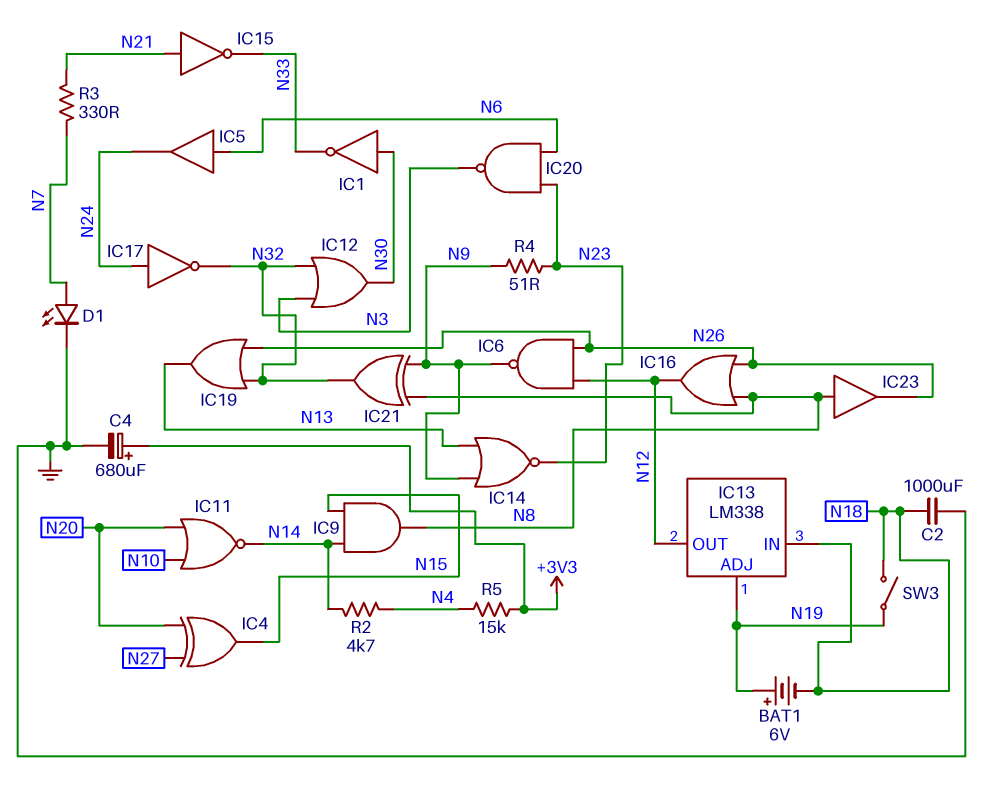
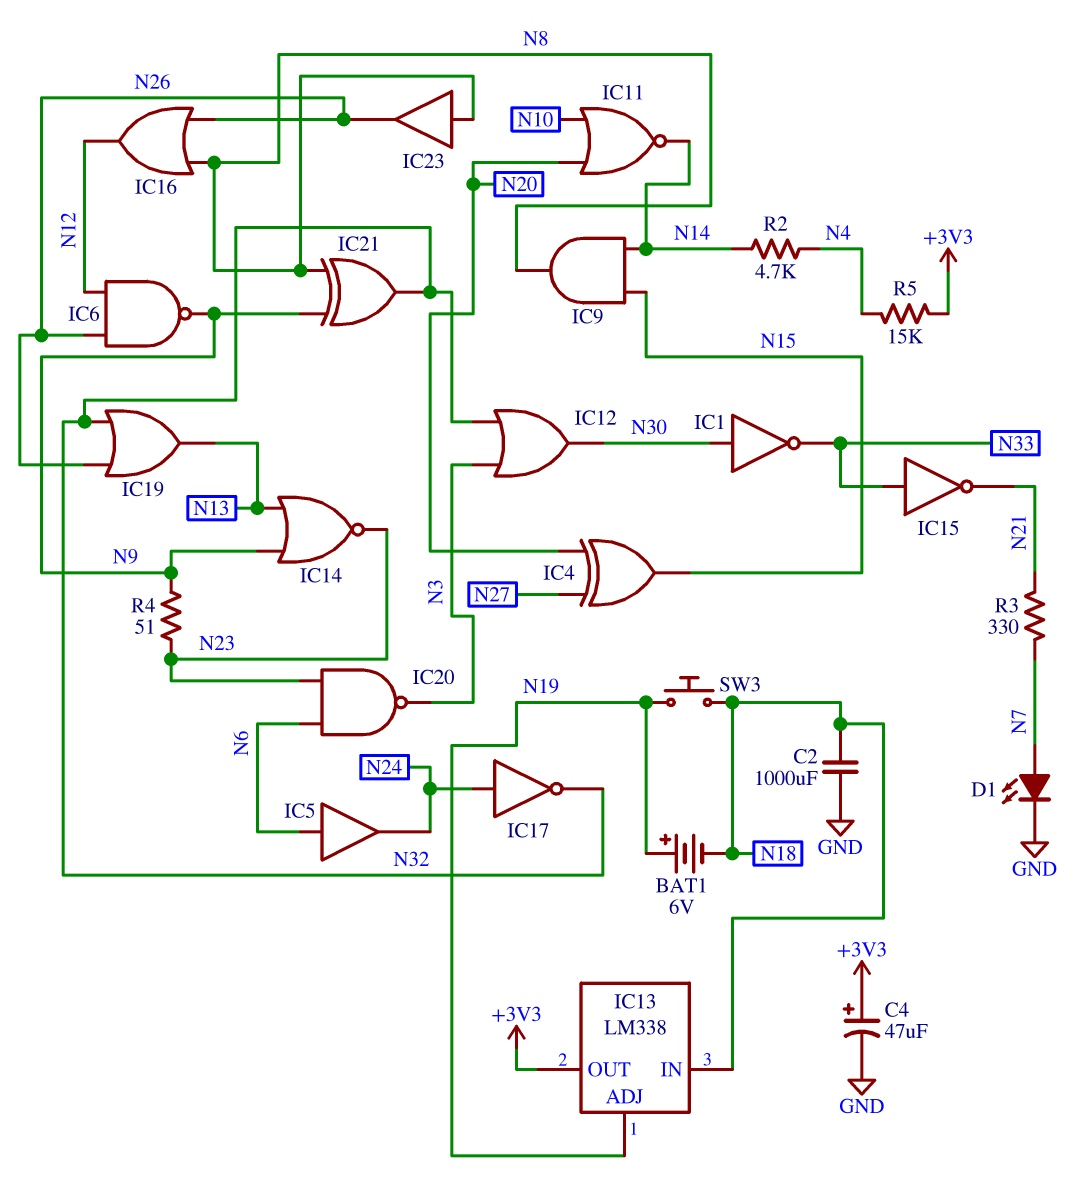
C4: 680uF (plus +3V3, minus GND) -> 47uF (plus +3V3, minus GND)
IC13 pin OUT: N12 -> +3V3
IC15: NOT (in N21, out N33) -> NOT (in N33, out N21)
SW3: switch (N18, N19) -> button (N18, N19)

